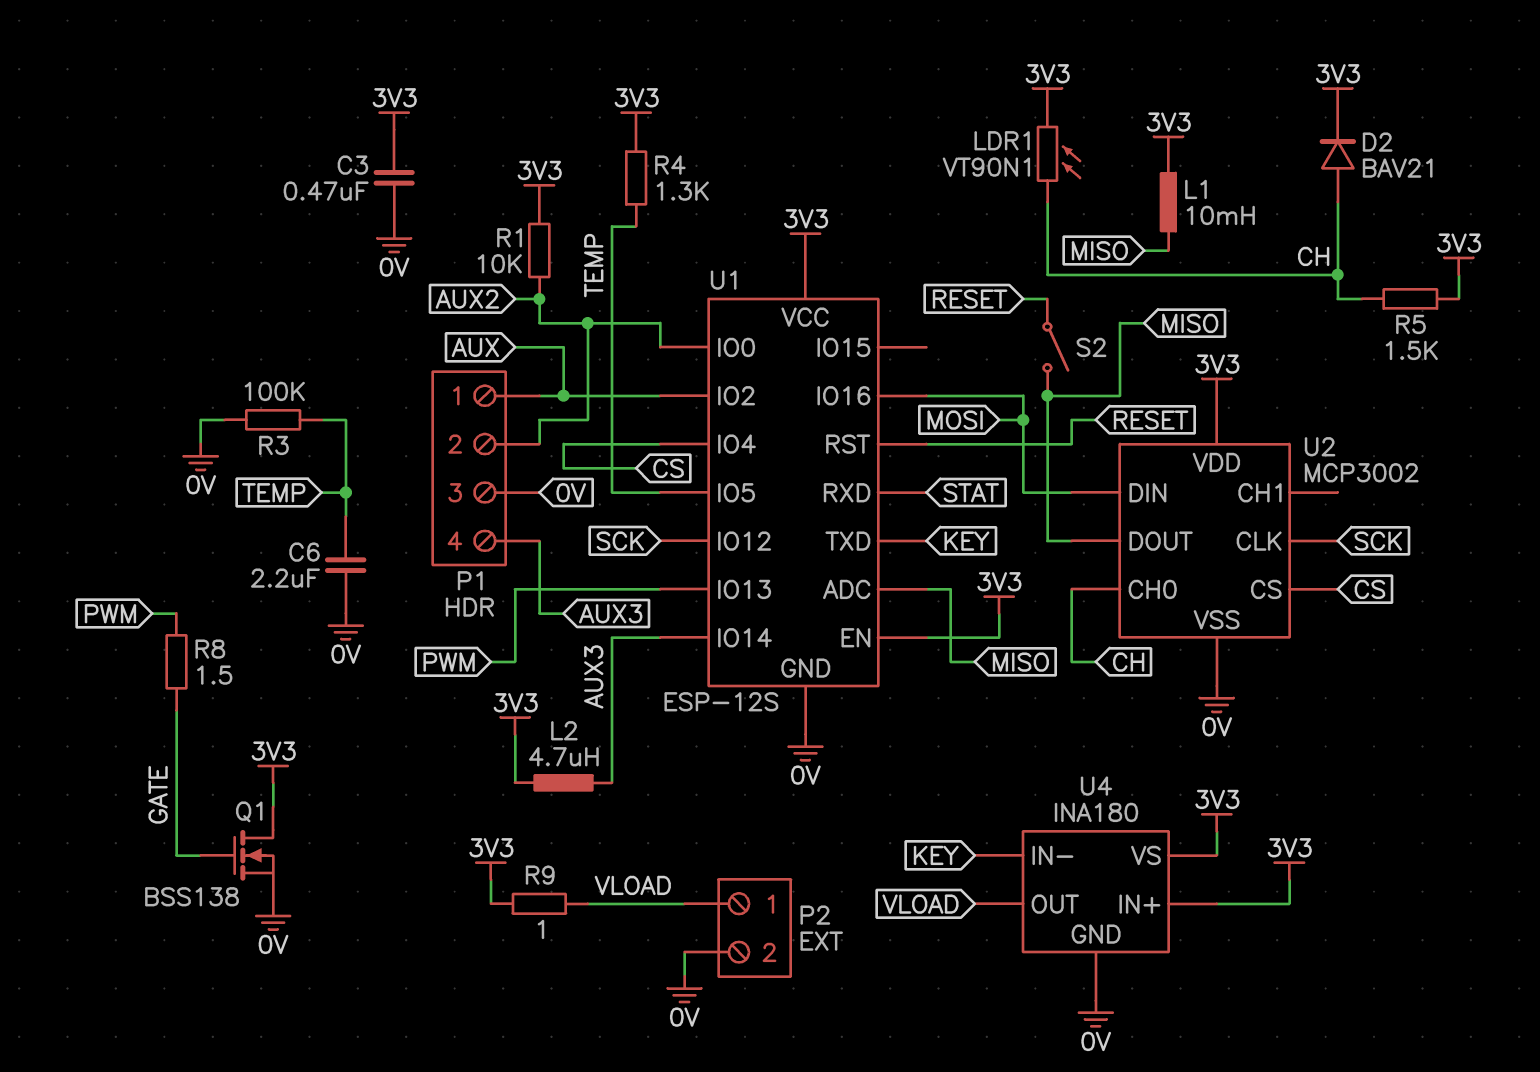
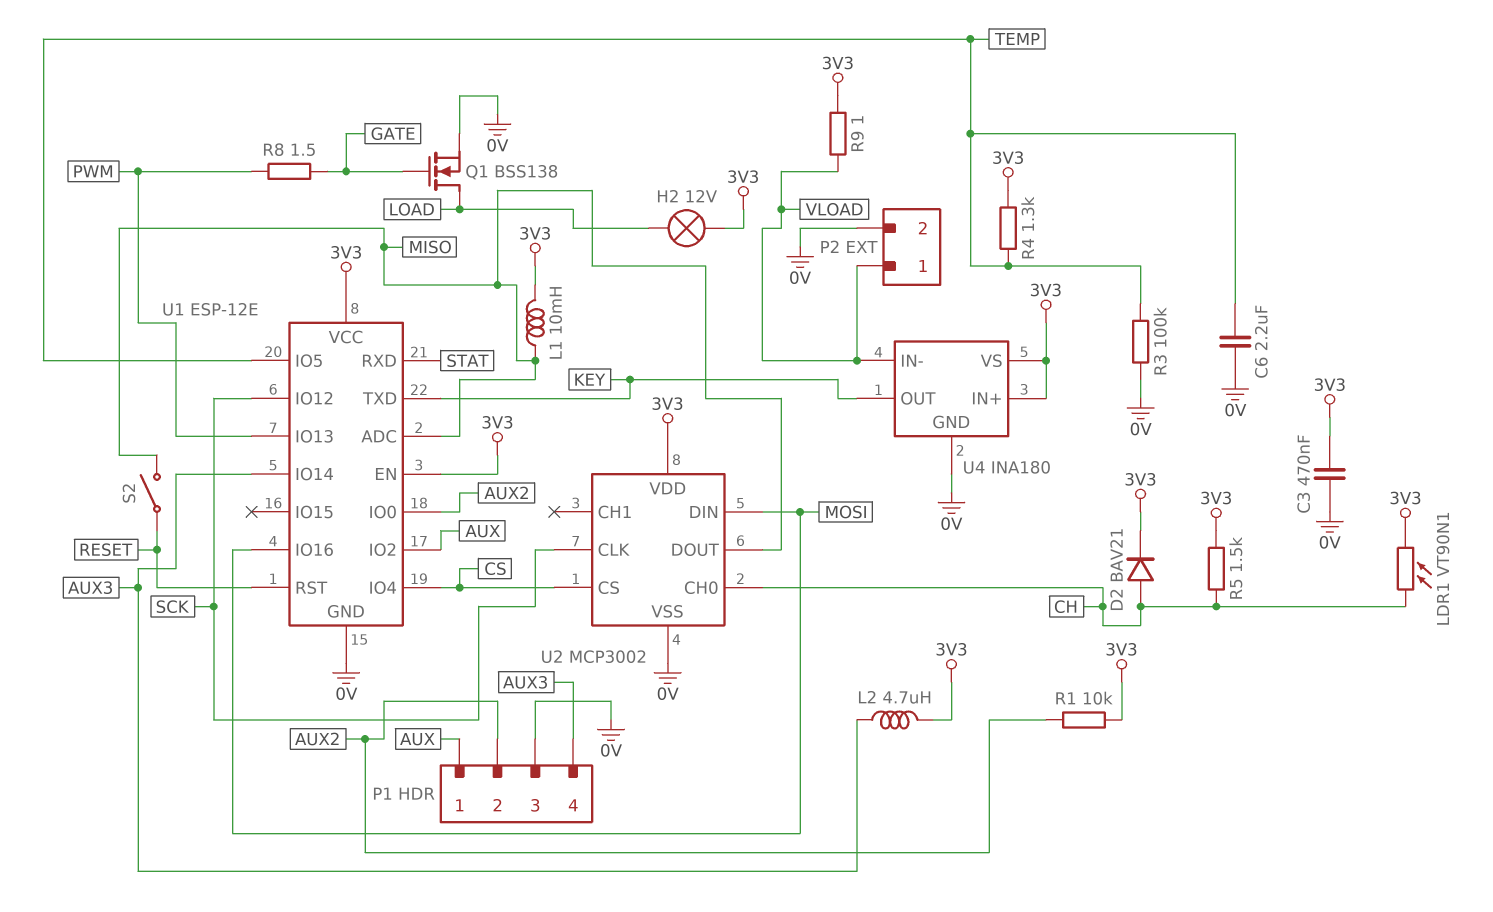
H2: none -> lamp 12V (3V3, LOAD)
Q1: NMOS BSS138 (G GATE, D 3V3, S 0V) -> NMOS BSS138 (G GATE, D LOAD, S 0V)
U1: ESP-12S -> ESP-12E
U4 pin IN-: KEY -> VLOAD
U4 pin OUT: VLOAD -> KEY

